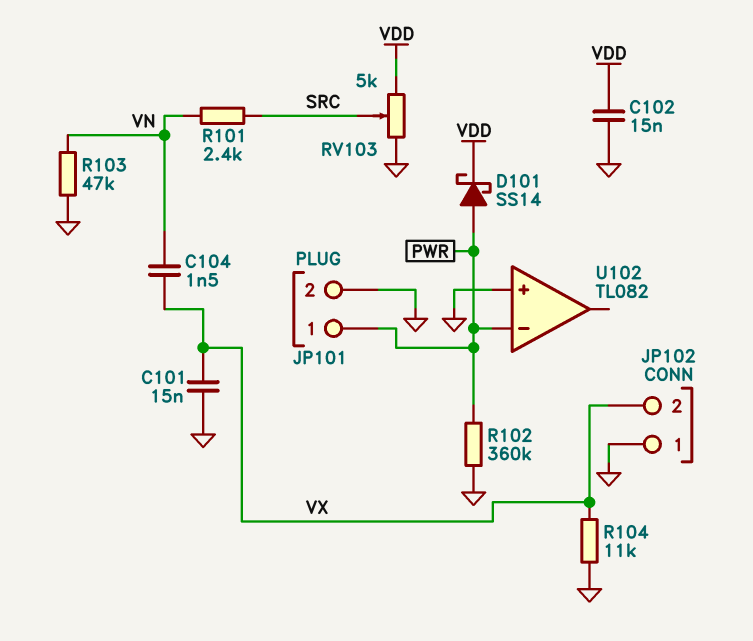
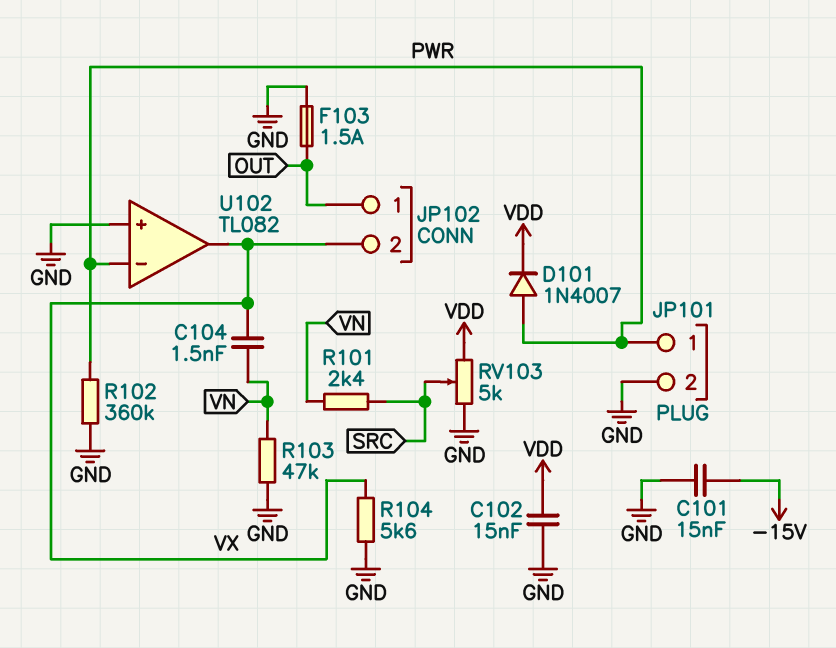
C101: 15nF (GND, VX) -> 15nF (-15V, GND)
D101: schottky SS14 (A PWR, K VDD) -> diode 1N4007 (A PWR, K VDD)
F103: none -> 1.5A (GND, OUT)
JP102 pin 1: GND -> OUT
R104: 11k (GND, VX) -> 5.6k (GND, VX)
U102 pin out: none -> VX

